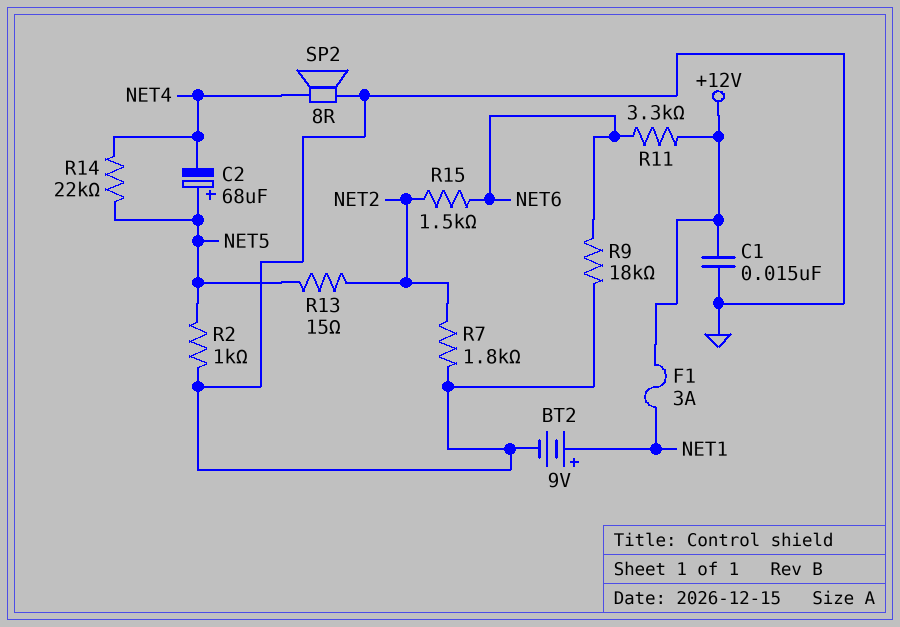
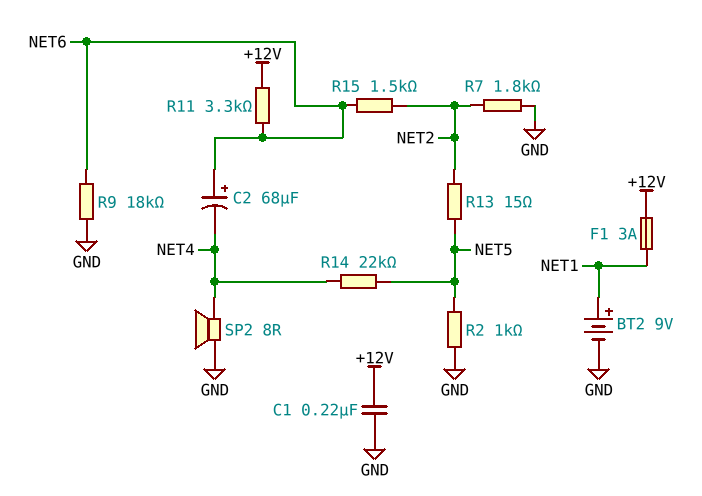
C1: 15nF (+12V, GND) -> 220nF (+12V, GND)
C2: 68uF (plus NET5, minus NET4) -> 68uF (plus NET6, minus NET4)

